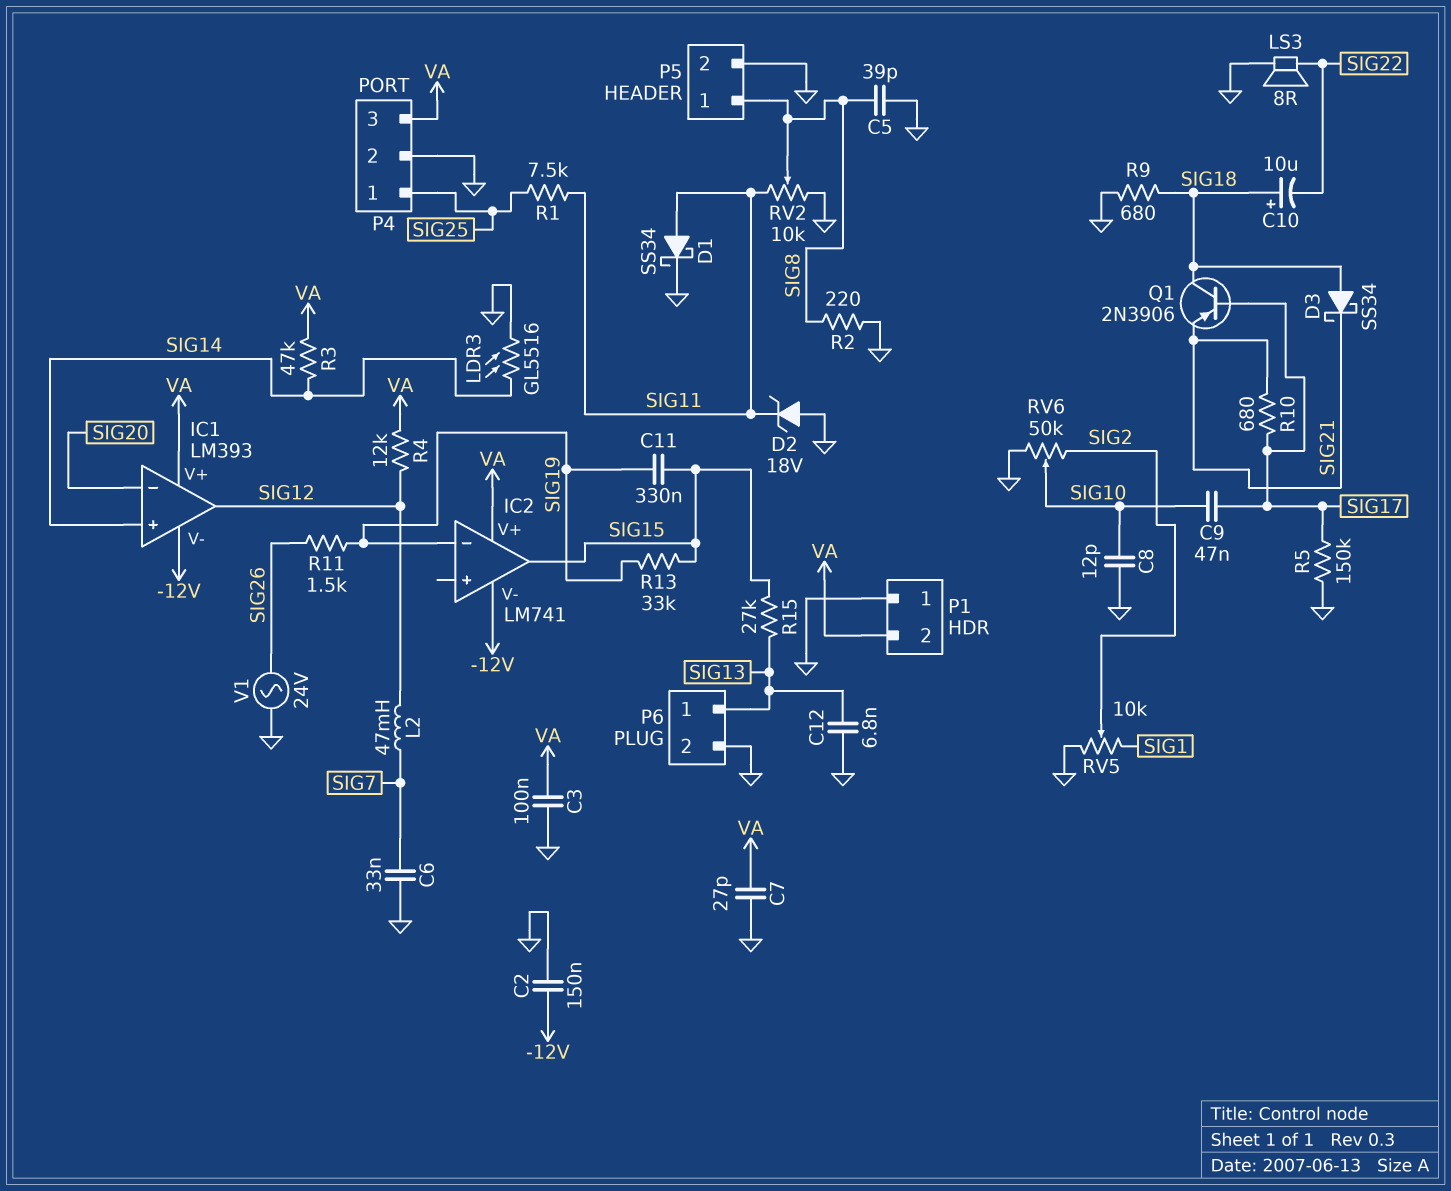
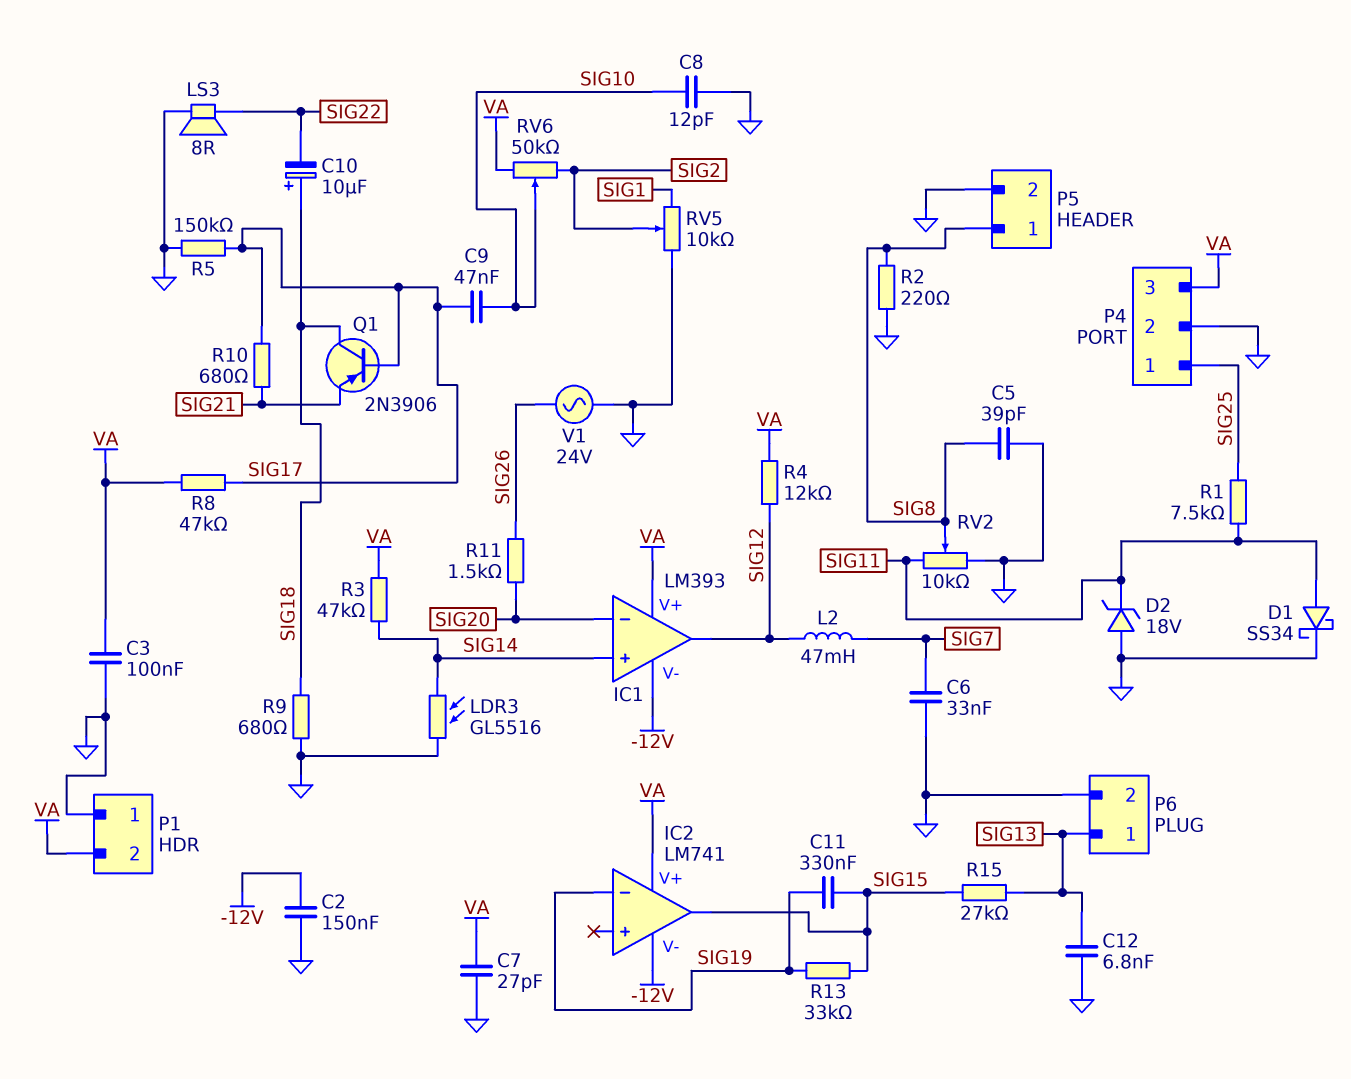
D3: schottky SS34 (A SIG18, K SIG21) -> none
R8: none -> 47k (SIG17, VA)
R11: 1.5k (SIG19, SIG26) -> 1.5k (SIG20, SIG26)
RV6: 50k (GND, SIG2, wiper SIG10) -> 50k (SIG2, VA, wiper SIG10)

